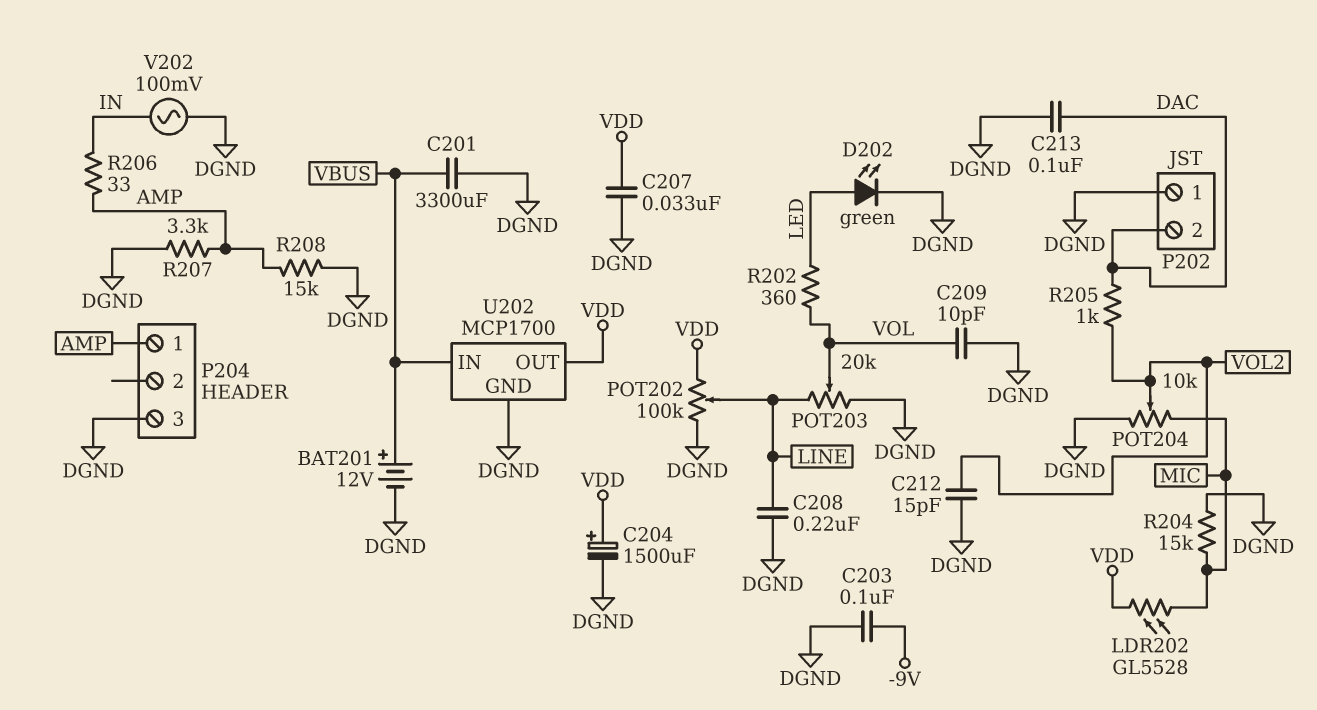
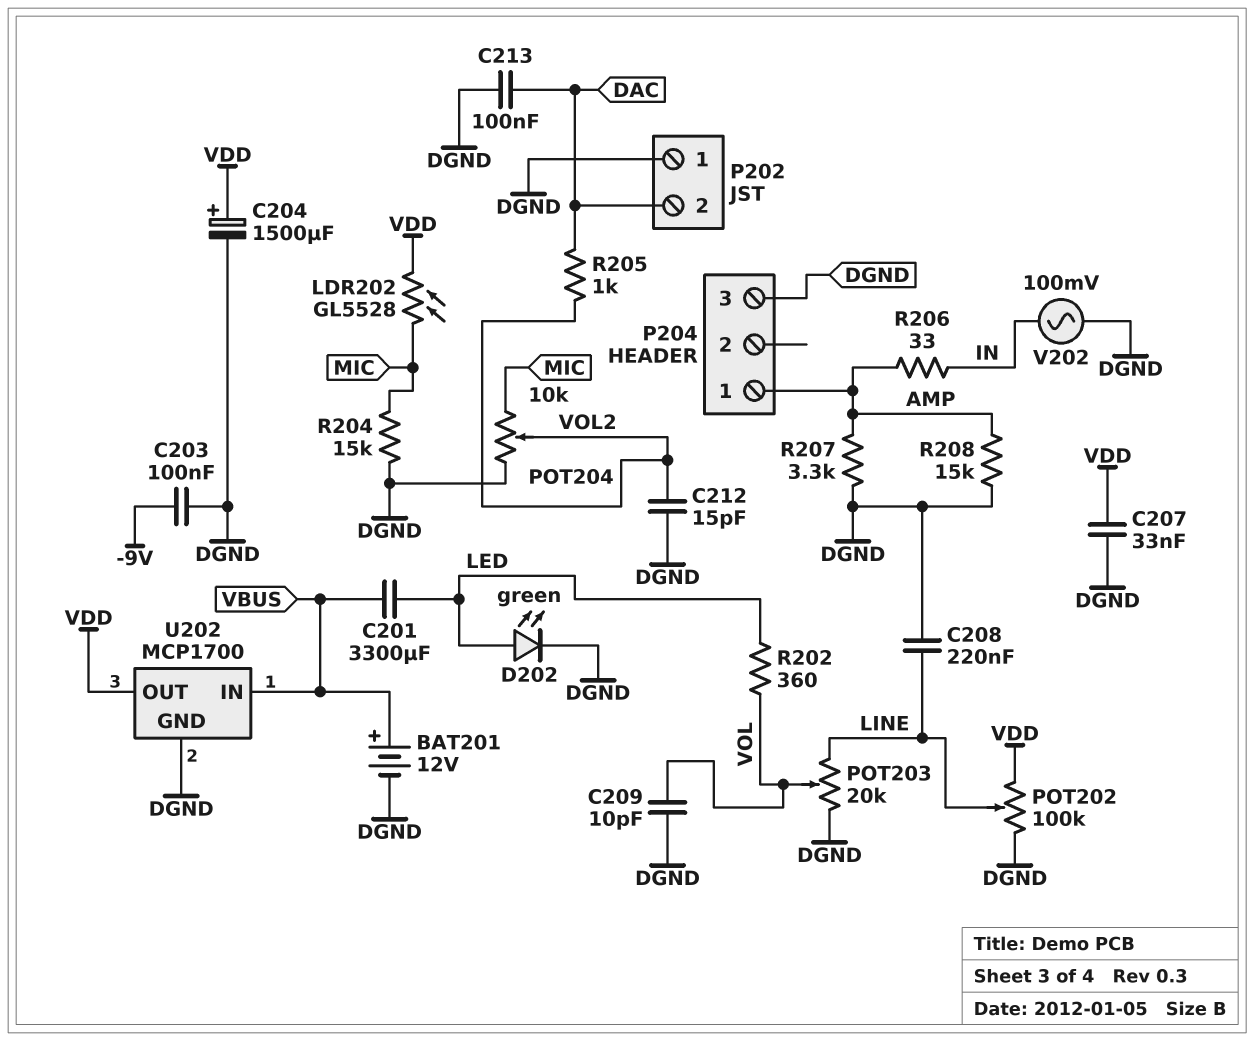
C201: 3300uF (DGND, VBUS) -> 3300uF (LED, VBUS)

